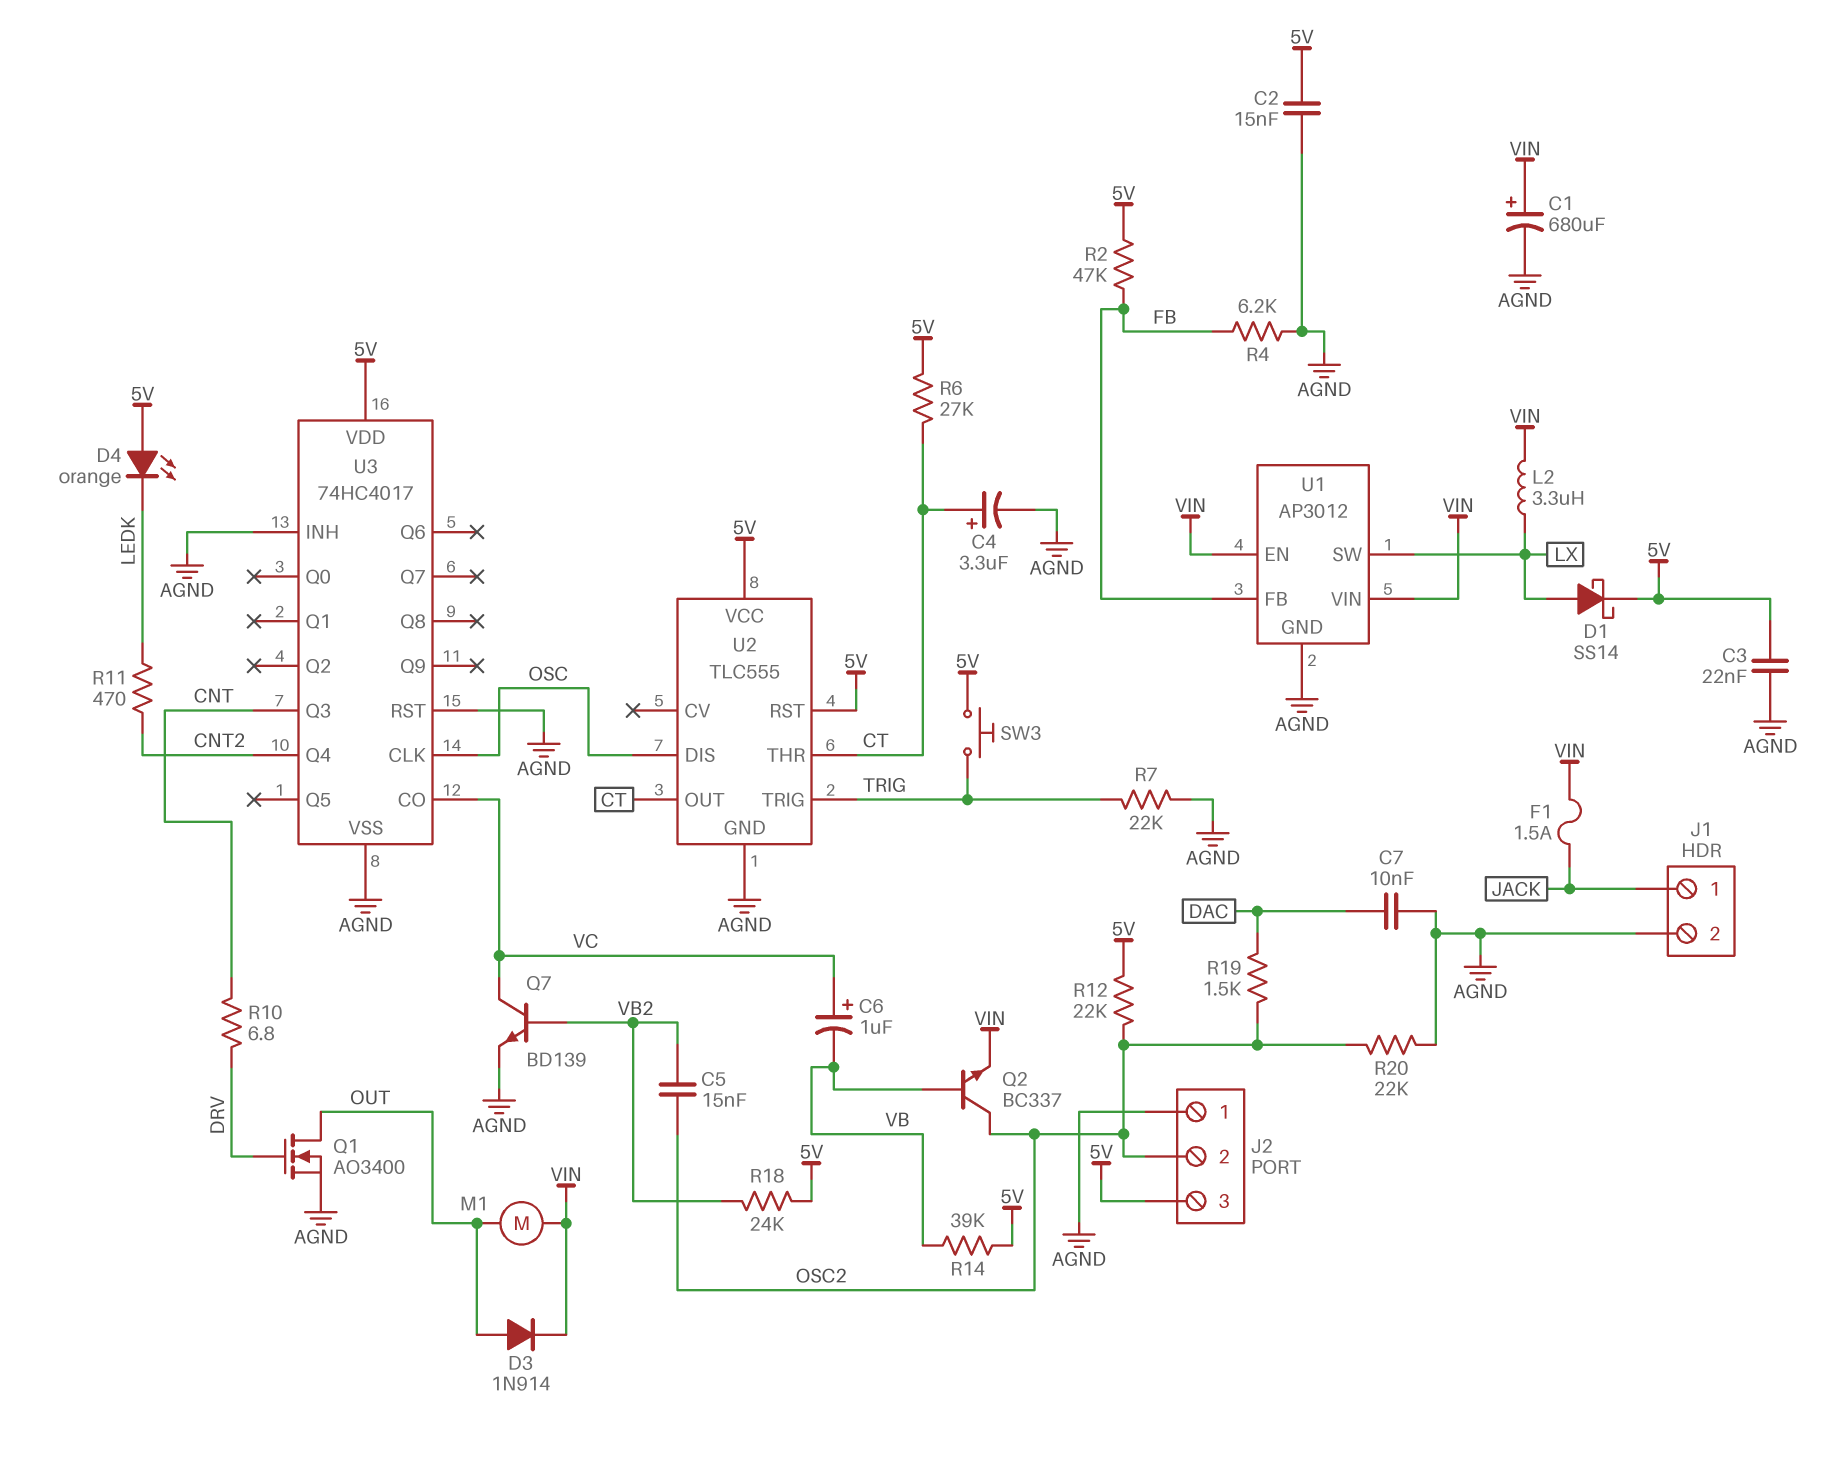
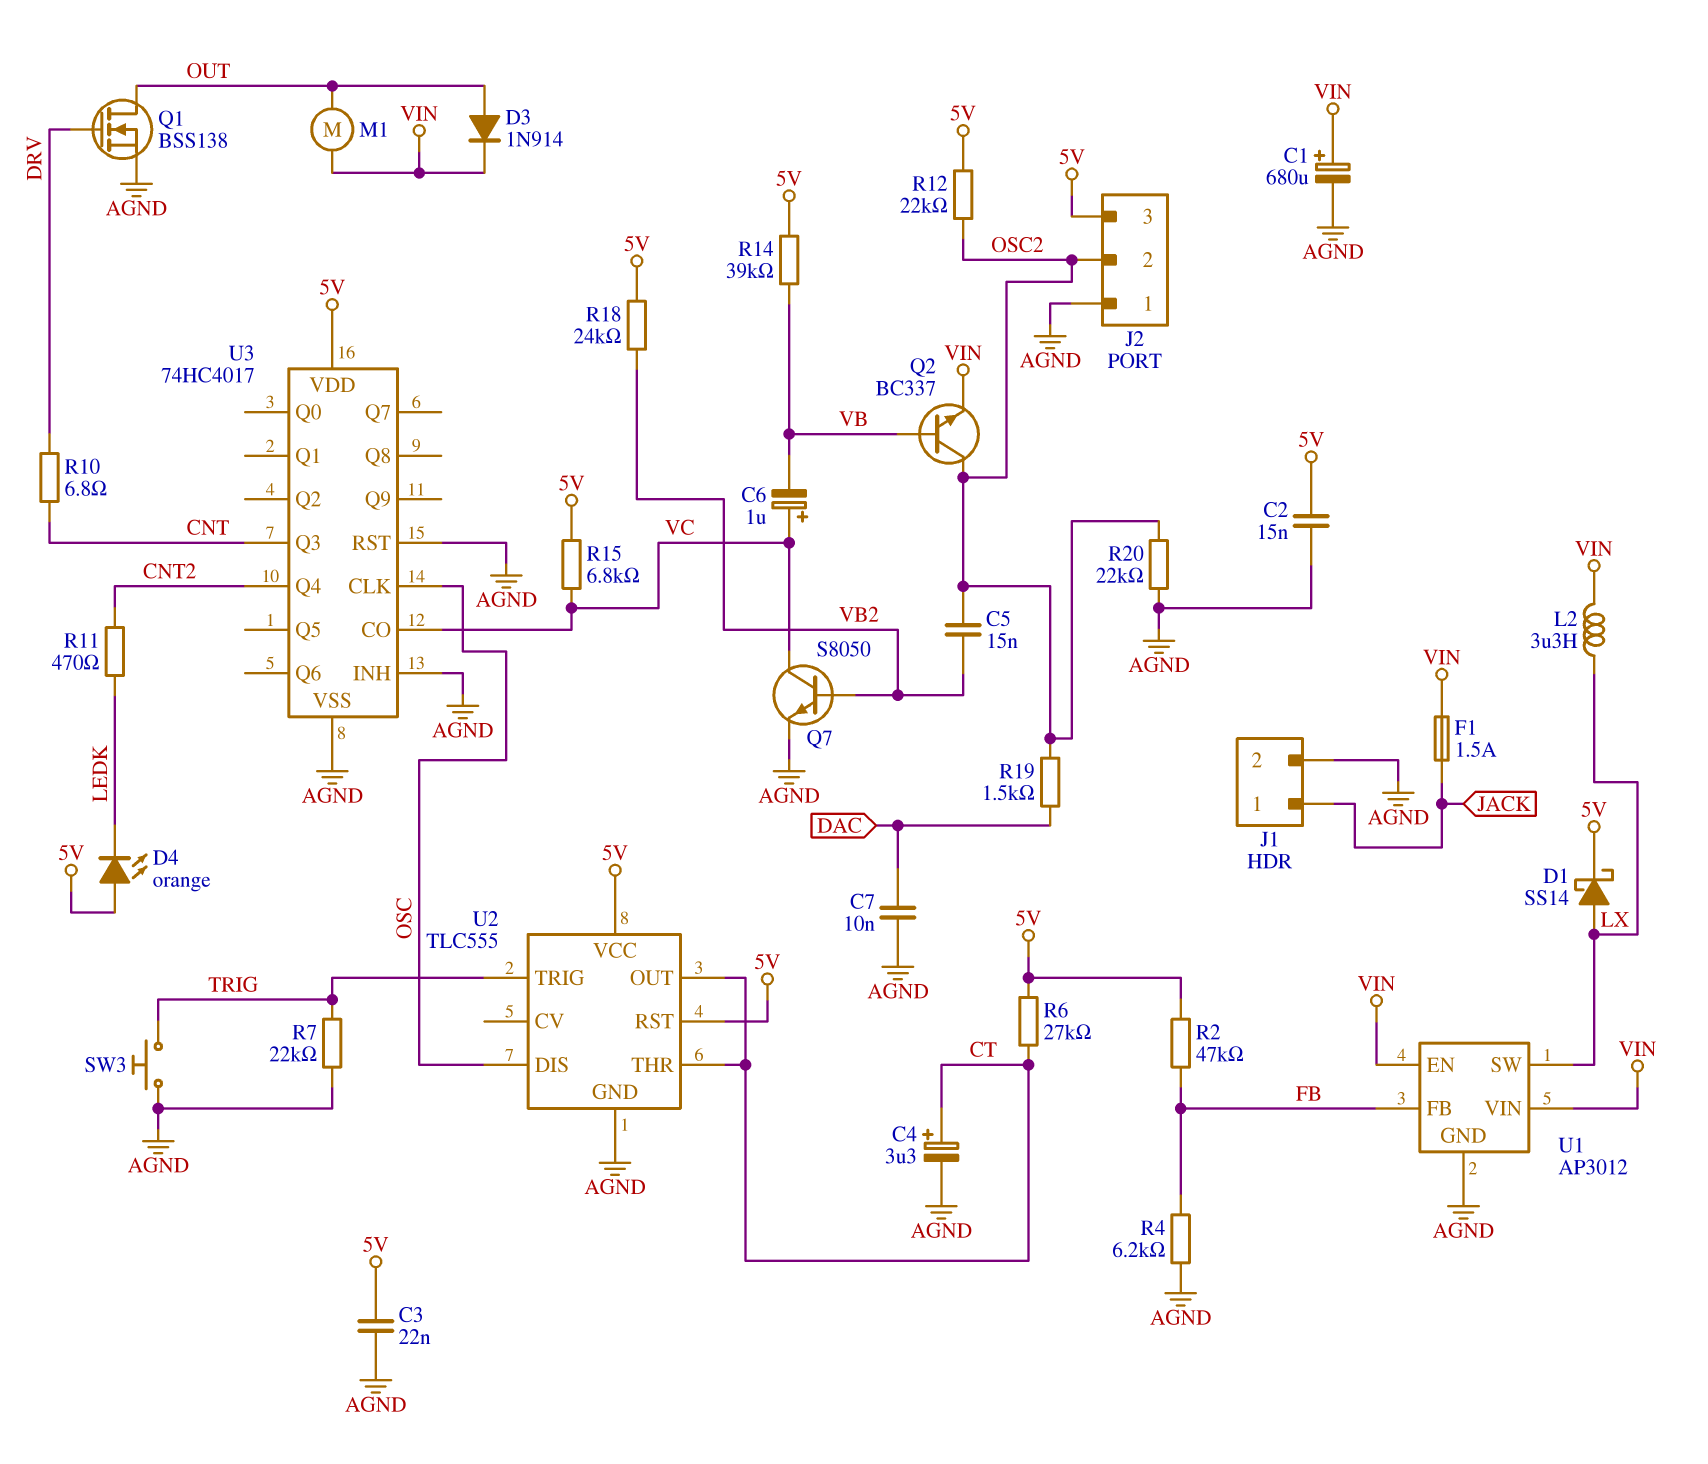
Q1: NMOS AO3400 (G DRV, D OUT, S AGND) -> NMOS BSS138 (G DRV, D OUT, S AGND)
Q7: NPN BD139 (B VB2, C VC, E AGND) -> NPN S8050 (B VB2, C VC, E AGND)
R15: none -> 6.8k (5V, VC)
SW3: button (5V, TRIG) -> button (AGND, TRIG)

